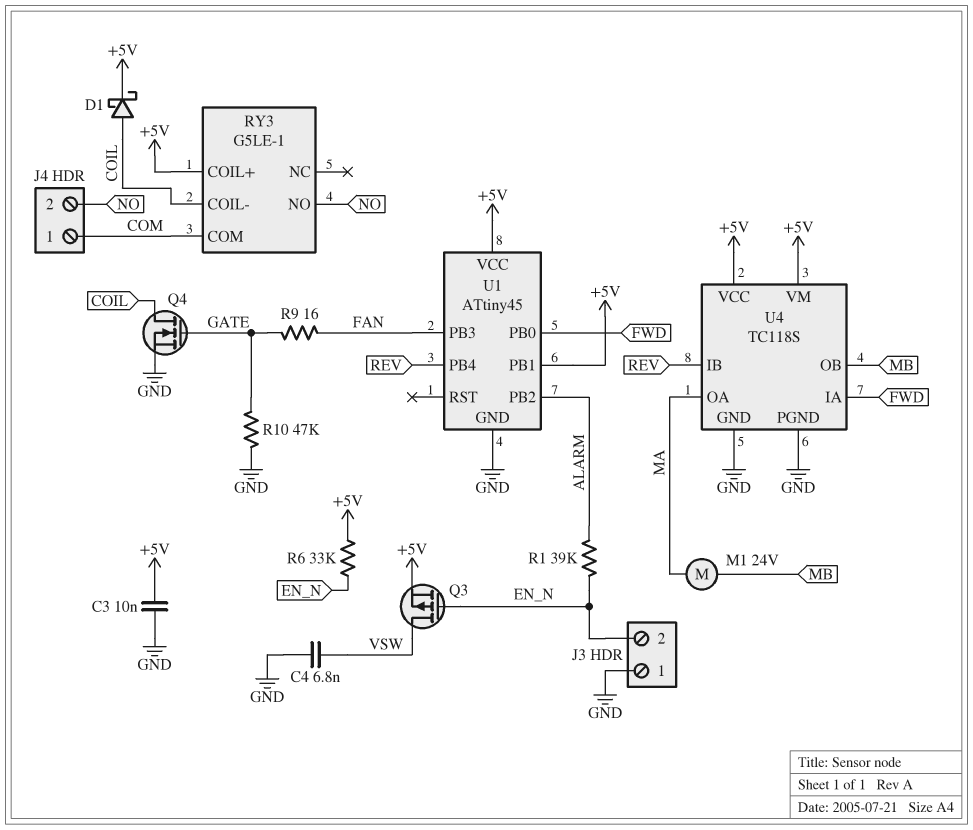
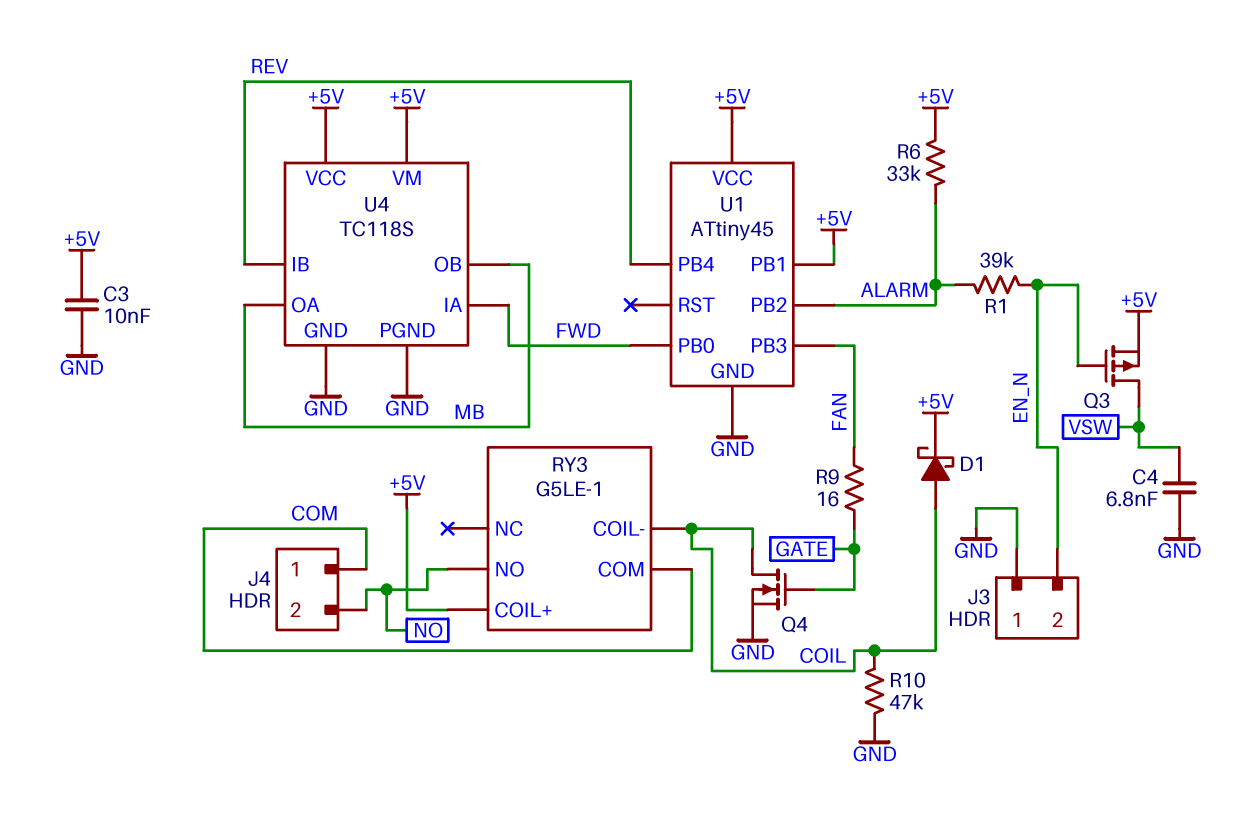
M1: motor 24V (MA, MB) -> none
R6: 33k (+5V, EN_N) -> 33k (+5V, ALARM)
R10: 47k (GATE, GND) -> 47k (COIL, GND)
U4 pin OA: MA -> MB

